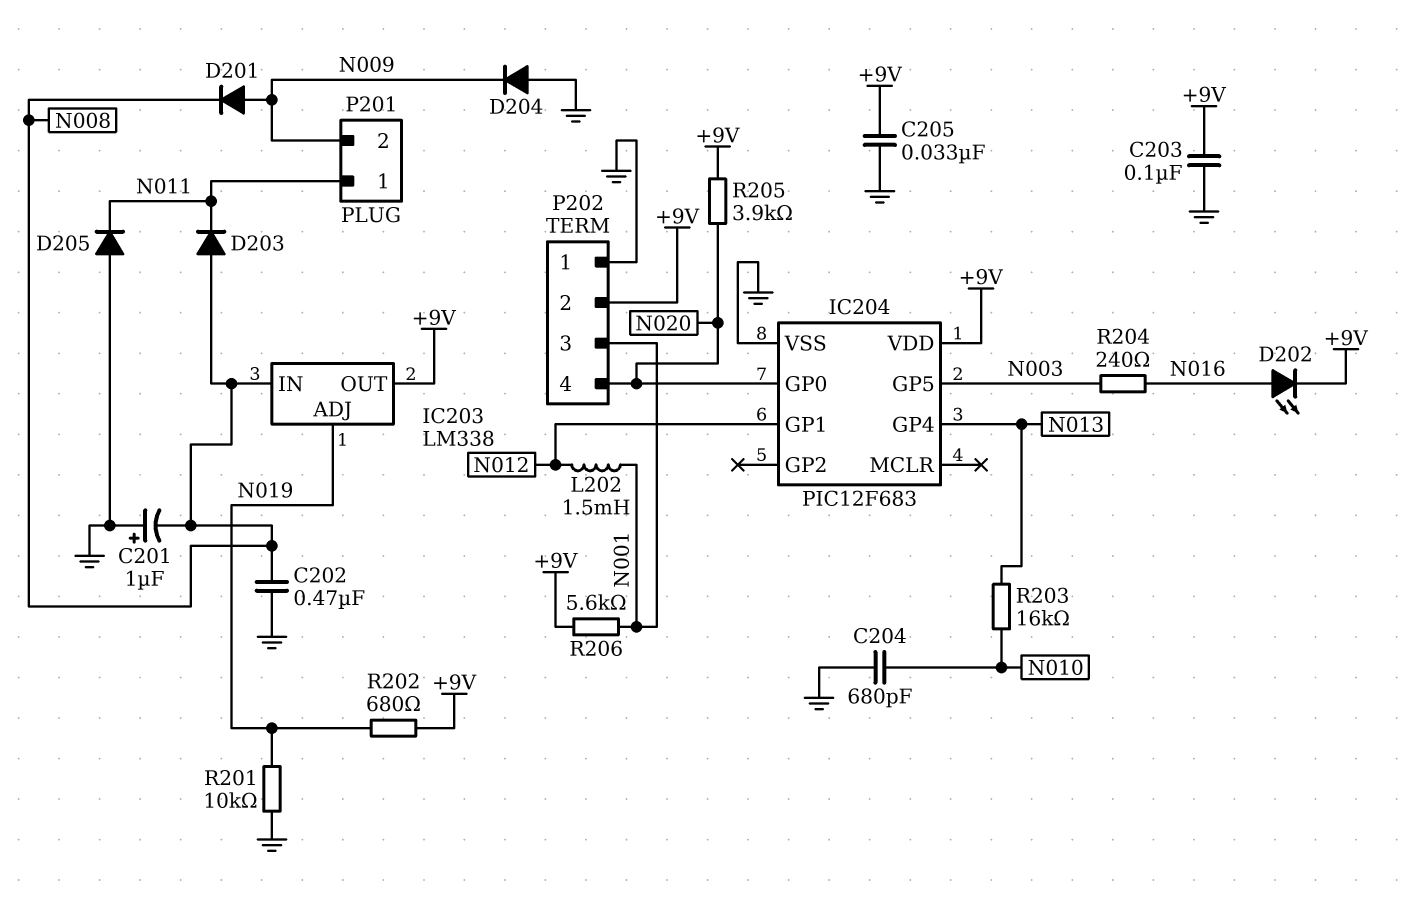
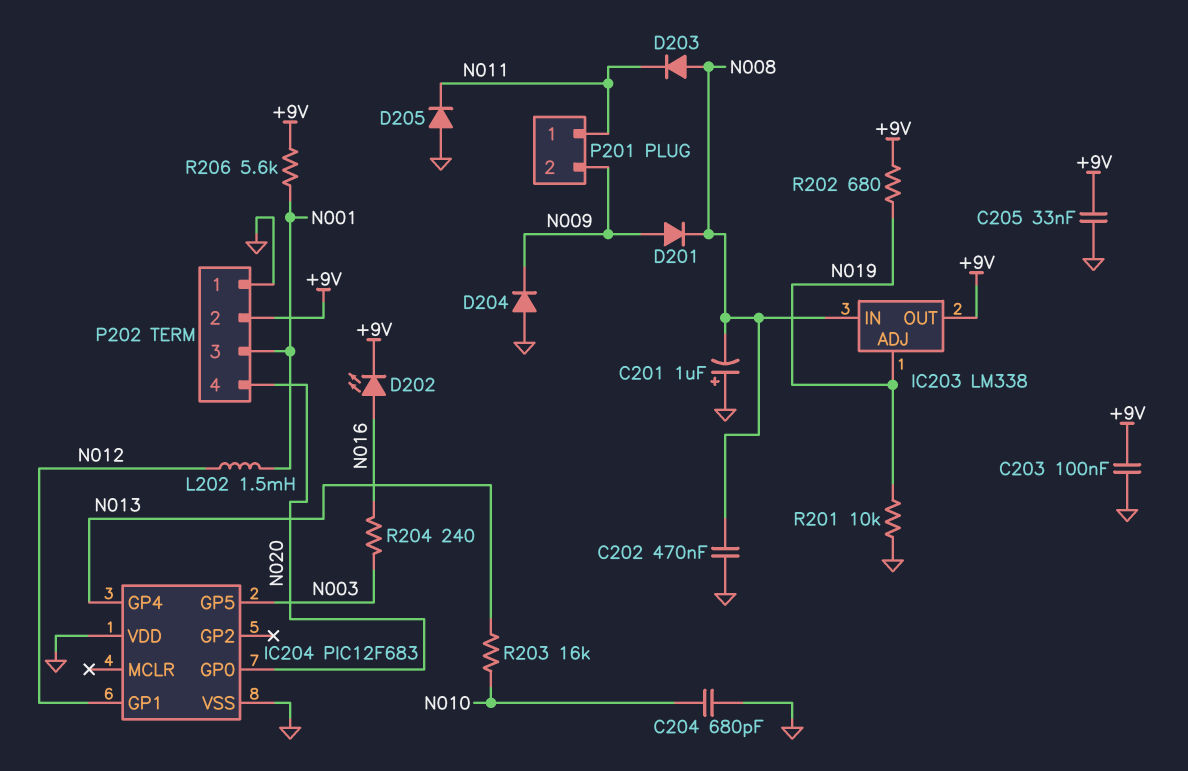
IC204 pin VDD: +9V -> GND
R205: 3.9k (+9V, N020) -> none

